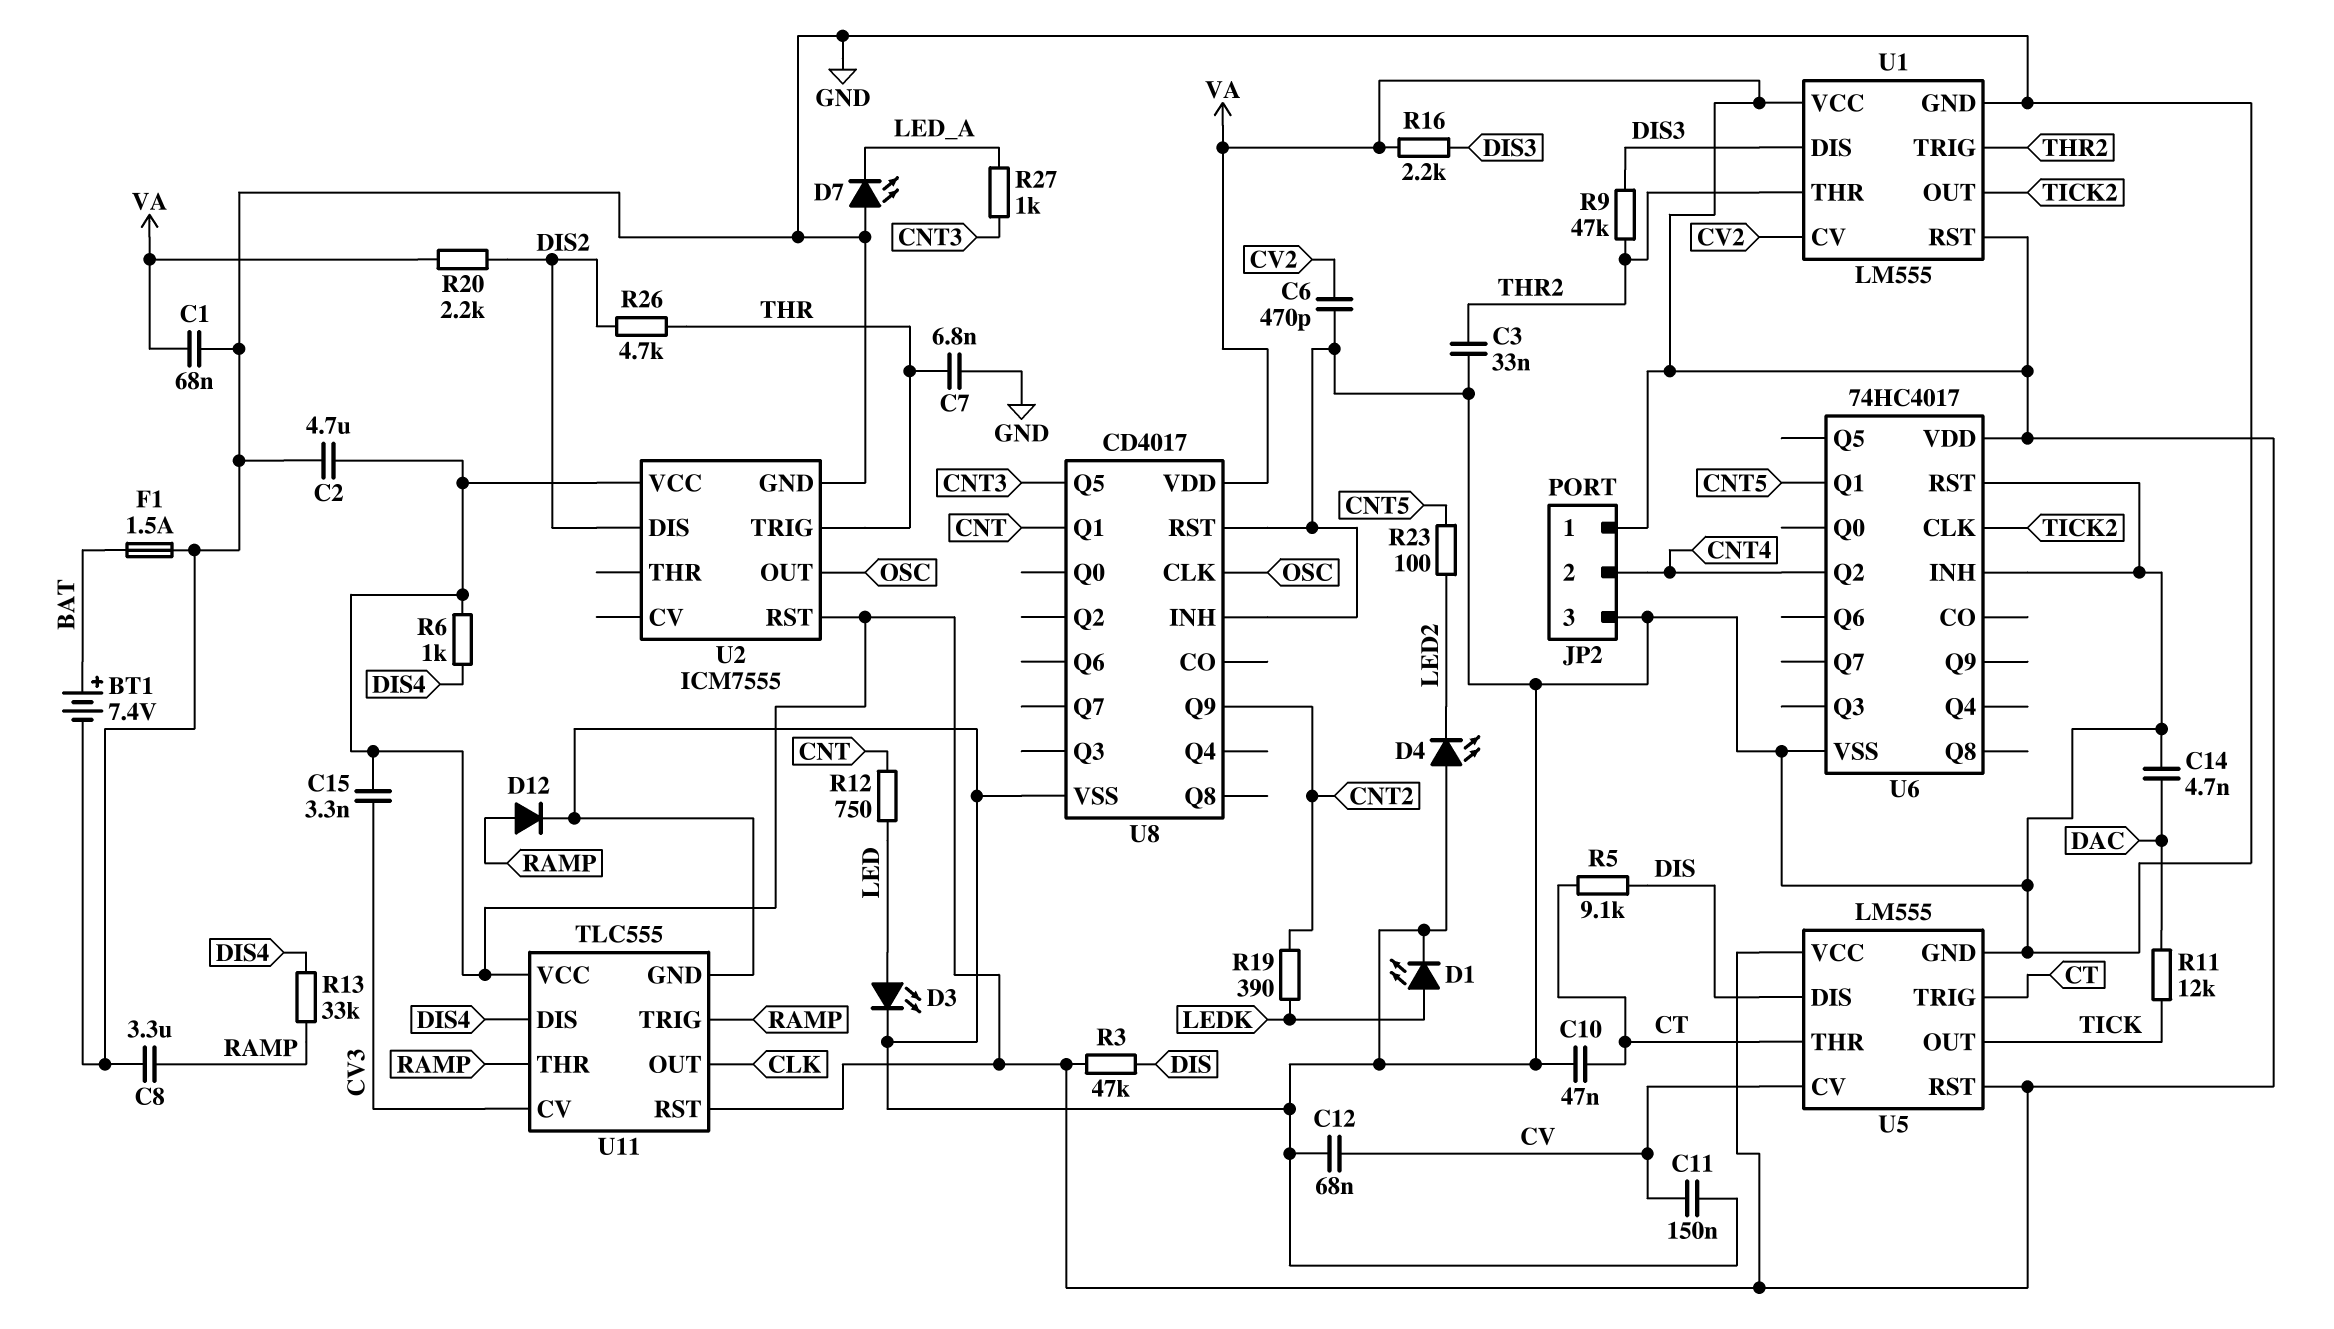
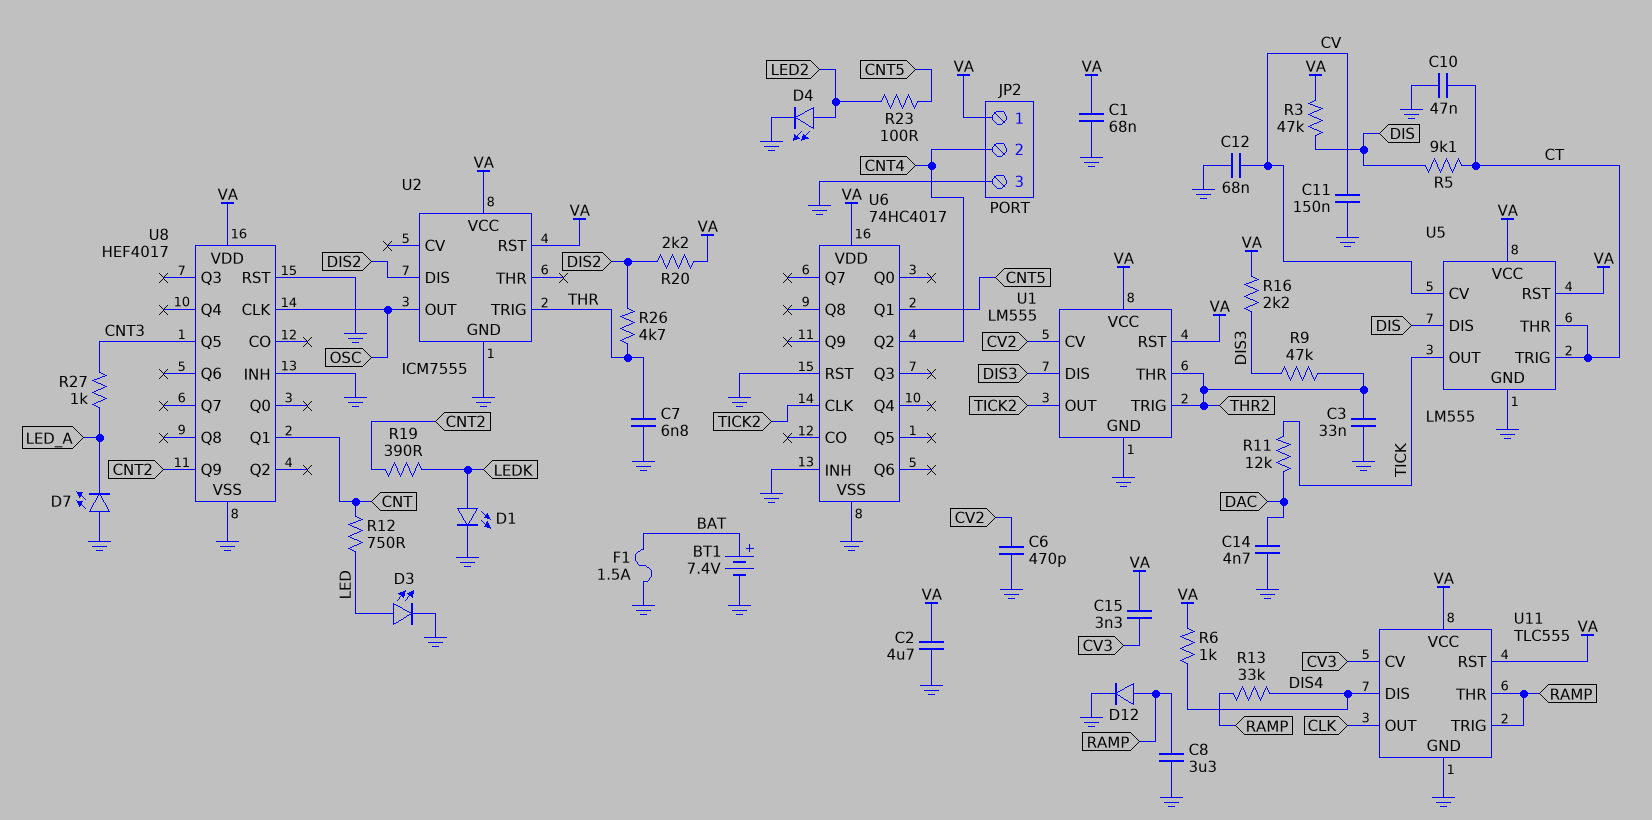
D4: LED (A GND, K LED2) -> LED (A LED2, K GND)
U8: CD4017 -> HEF4017

